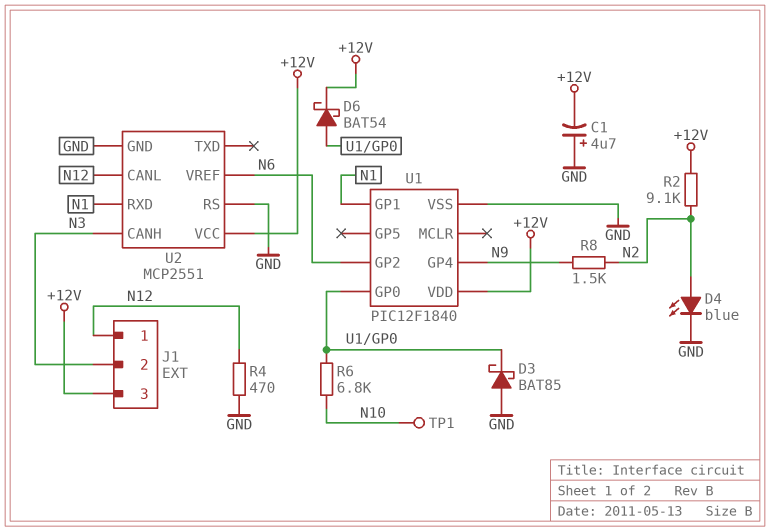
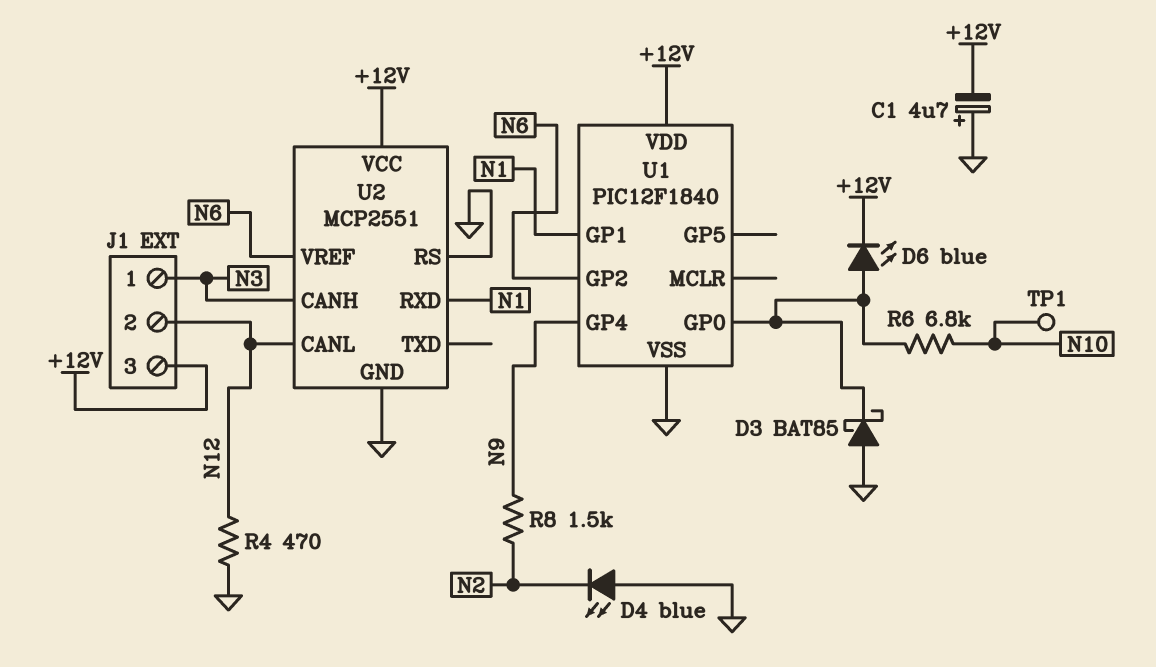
D4: LED blue (A N2, K GND) -> LED blue (A GND, K N2)
D6: schottky BAT54 (A U1/GP0, K +12V) -> LED blue (A U1/GP0, K +12V)
J1 pin 1: N12 -> N3
J1 pin 2: N3 -> N12
R2: 9.1k (+12V, N2) -> none

